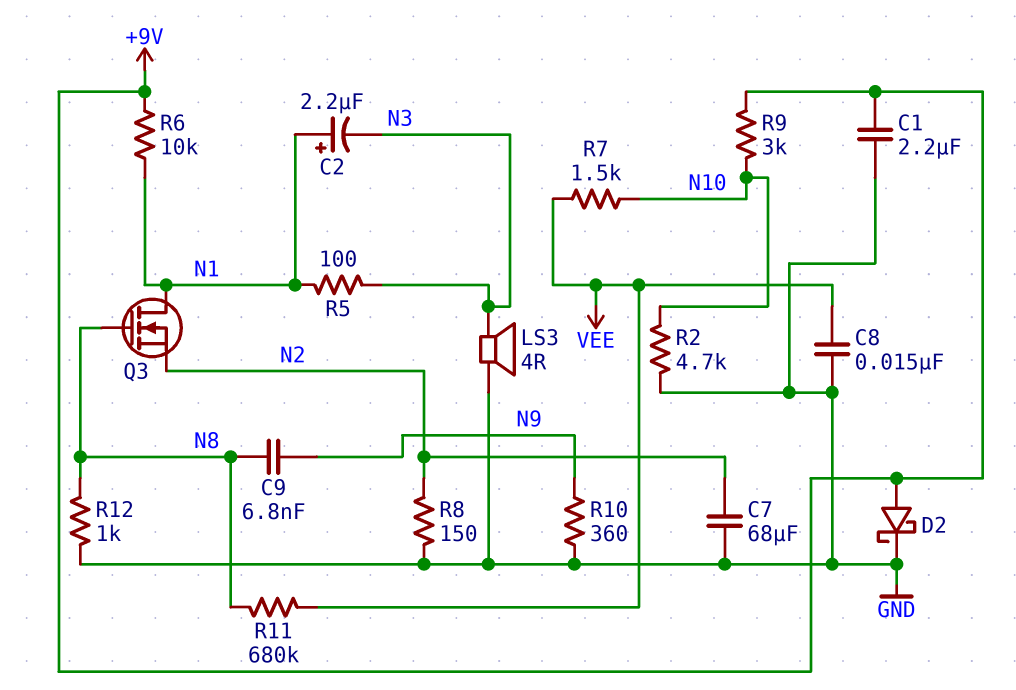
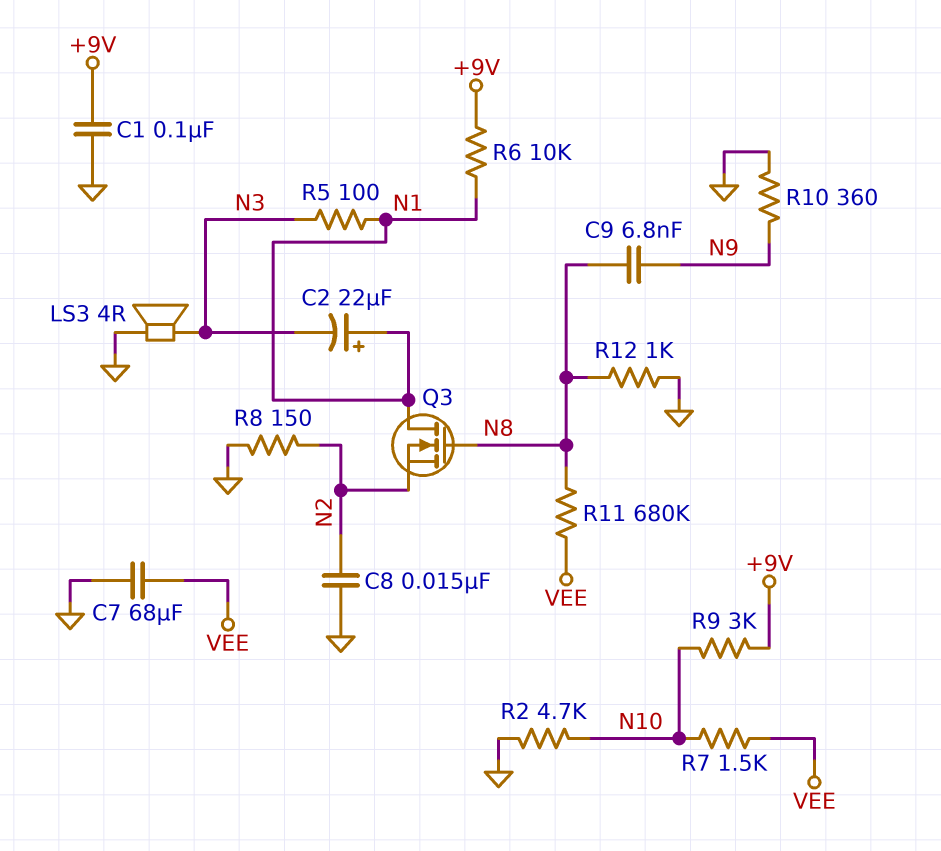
C1: 2.2uF (+9V, GND) -> 100nF (+9V, GND)
C2: 2.2uF (plus N1, minus N3) -> 22uF (plus N1, minus N3)
C7: 68uF (GND, N2) -> 68uF (GND, VEE)
C8: 15nF (GND, VEE) -> 15nF (GND, N2)
D2: schottky (A +9V, K GND) -> none

